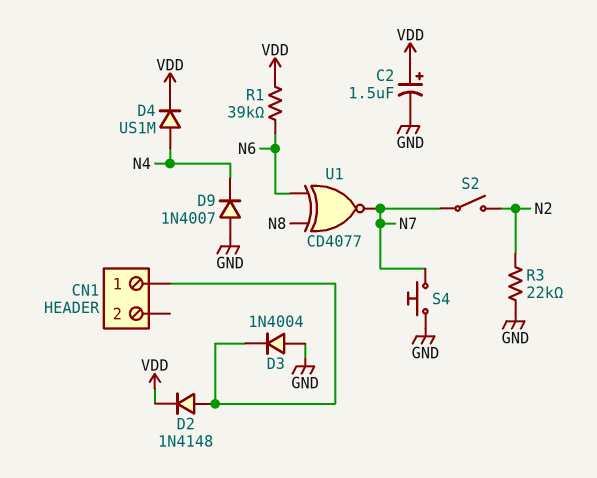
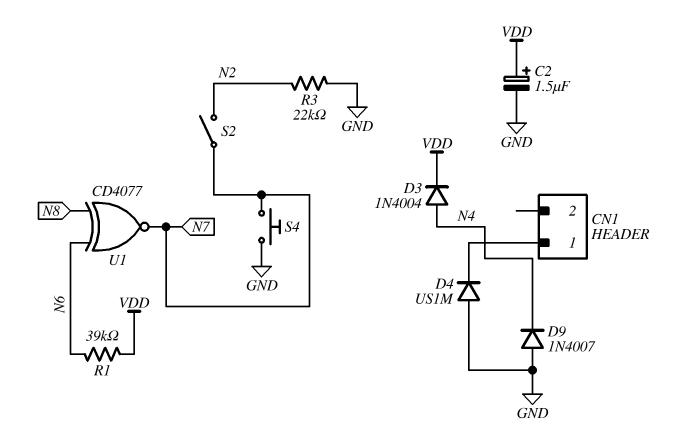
D2: diode 1N4148 (A CN1/1, K VDD) -> none
D3: diode 1N4004 (A GND, K CN1/1) -> diode 1N4004 (A N4, K VDD)
D4: diode US1M (A N4, K VDD) -> diode US1M (A GND, K CN1/1)

